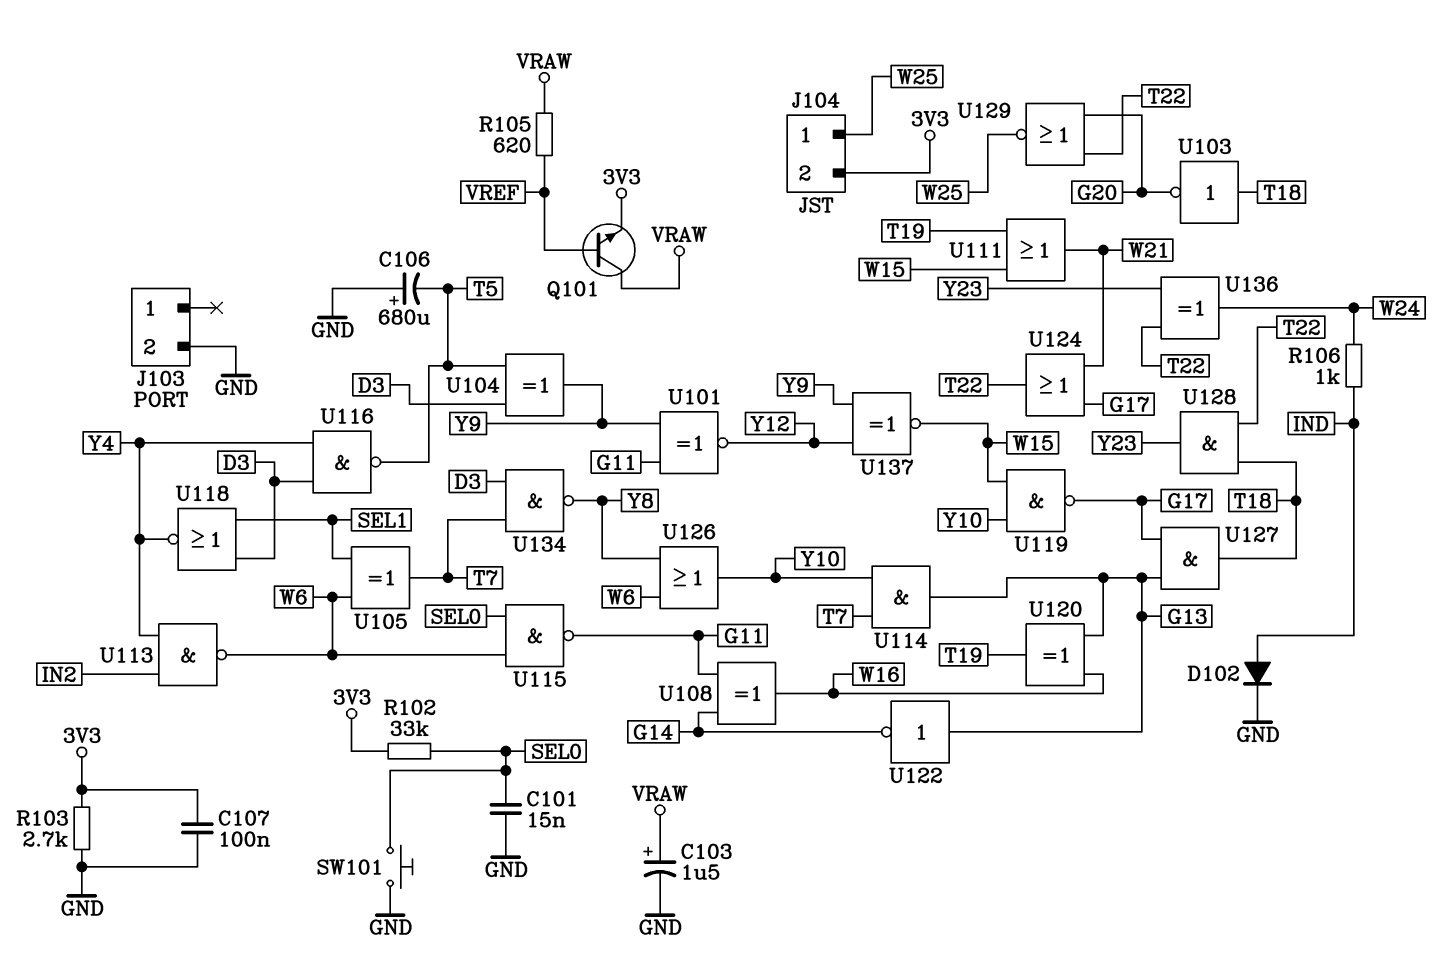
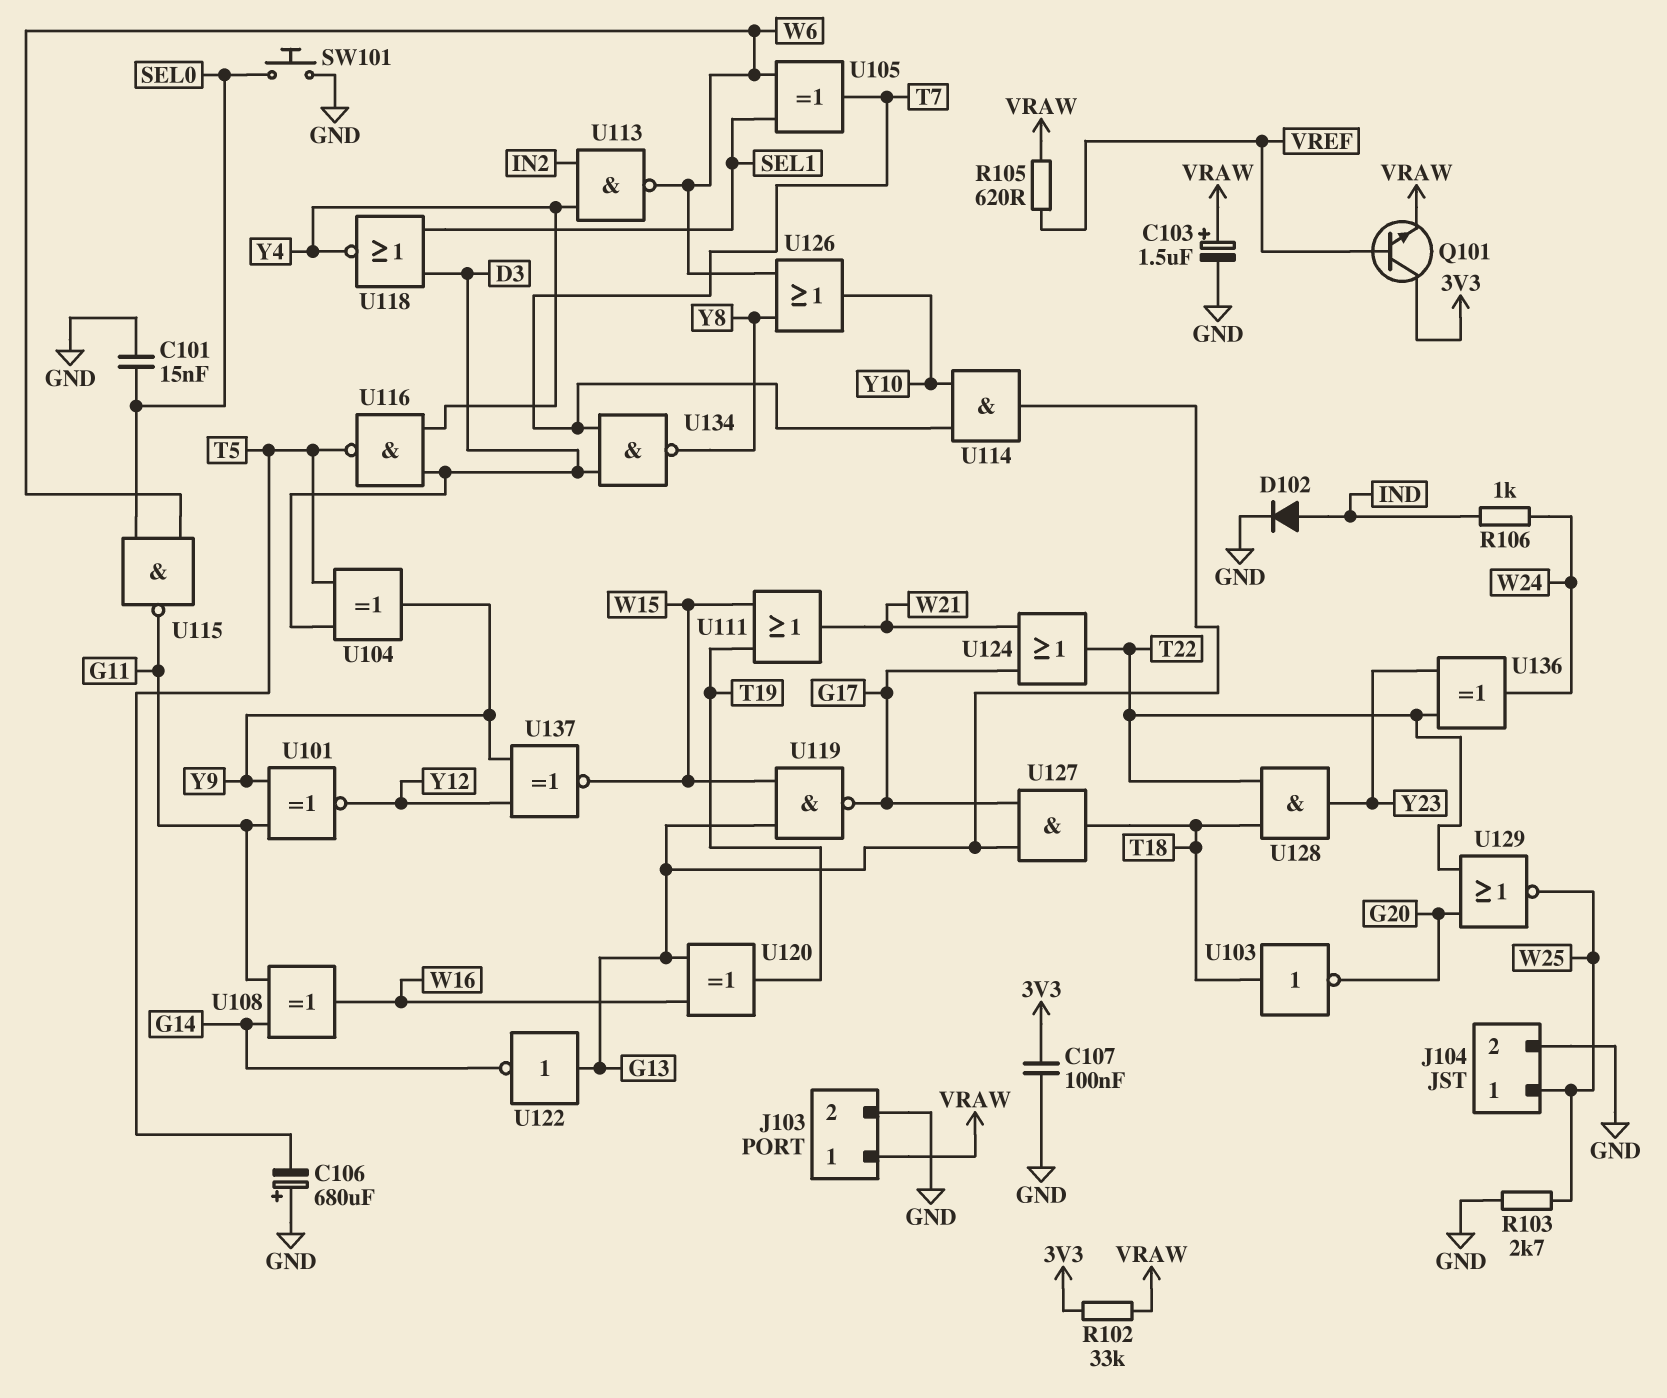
J103 pin 1: none -> VRAW
J104 pin 2: 3V3 -> GND
Q101: NPN (B VREF, C VRAW, E 3V3) -> NPN (B VREF, C 3V3, E VRAW)
R102: 33k (3V3, SEL0) -> 33k (3V3, VRAW)
R103: 2.7k (3V3, GND) -> 2.7k (GND, W25)
U119: NAND (in W15, in Y10, out G17) -> NAND (in G13, in W15, out G17)

